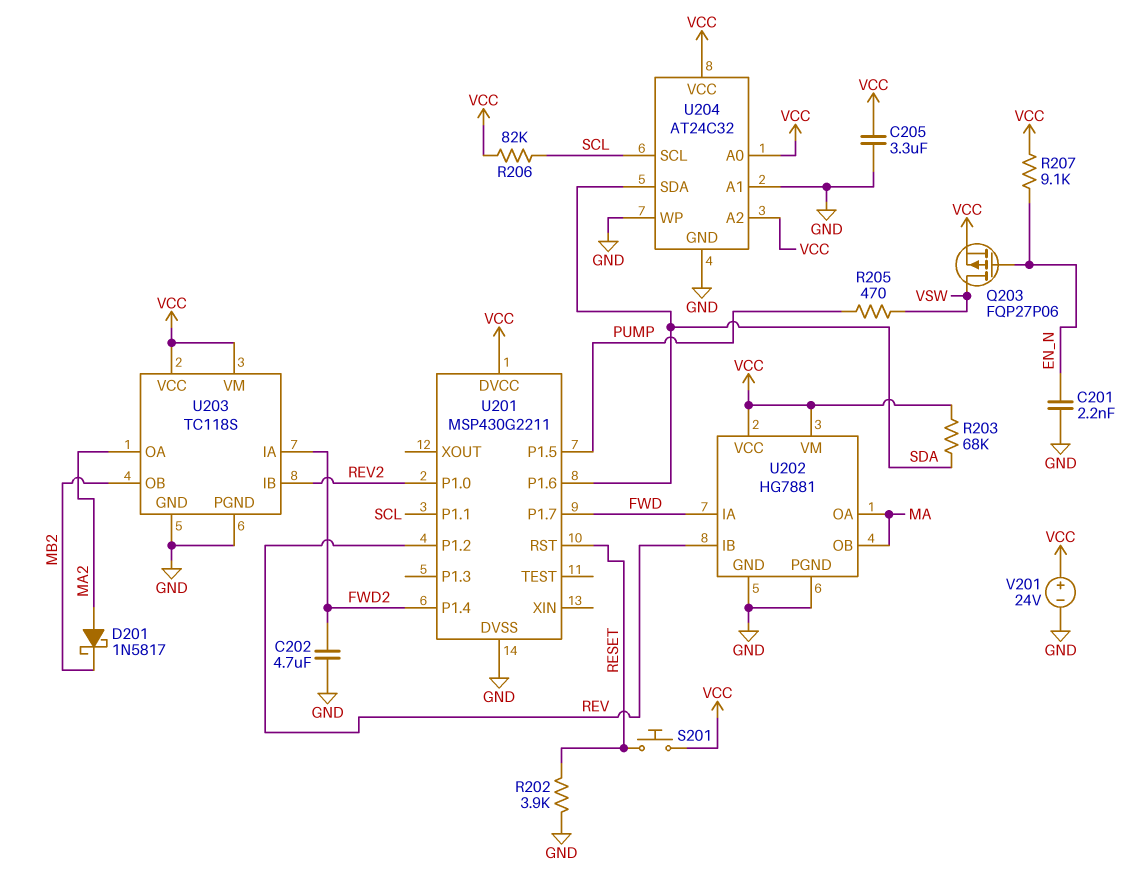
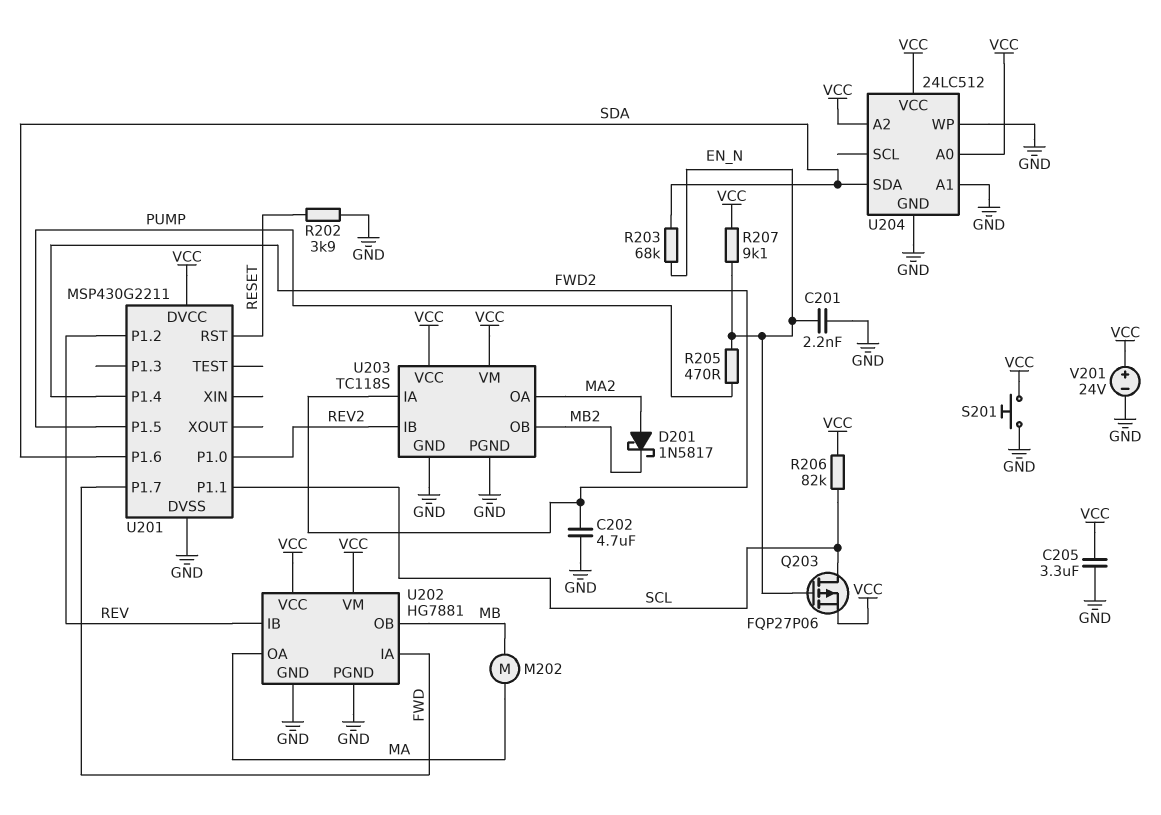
M202: none -> motor (MA, MB)
Q203: PMOS FQP27P06 (G EN_N, D VSW, S VCC) -> PMOS FQP27P06 (G EN_N, D SCL, S VCC)
R203: 68k (SDA, VCC) -> 68k (EN_N, SDA)
R205: 470 (PUMP, VSW) -> 470 (EN_N, PUMP)
S201: button (RESET, VCC) -> button (GND, VCC)
U202 pin OB: MA -> MB
U204: AT24C32 -> 24LC512
U204 pin SCL: SCL -> none

